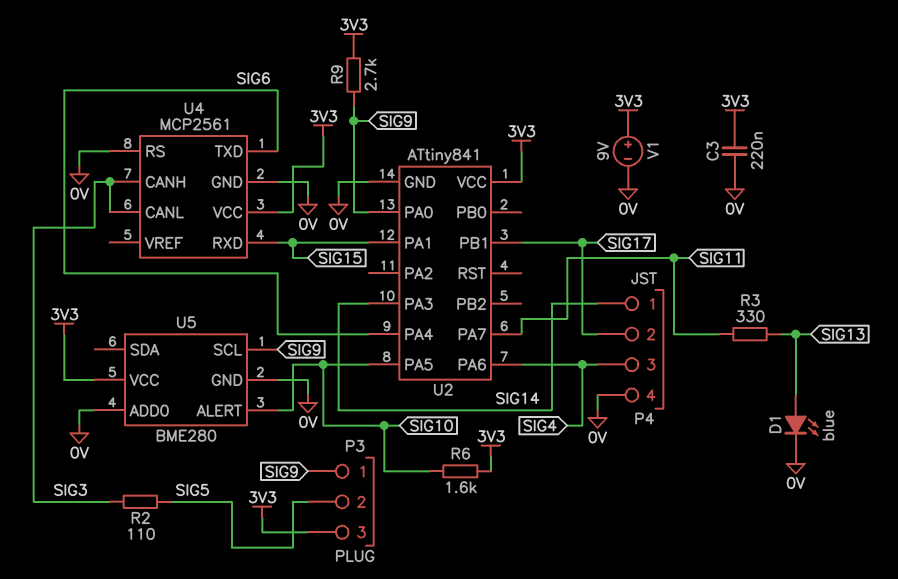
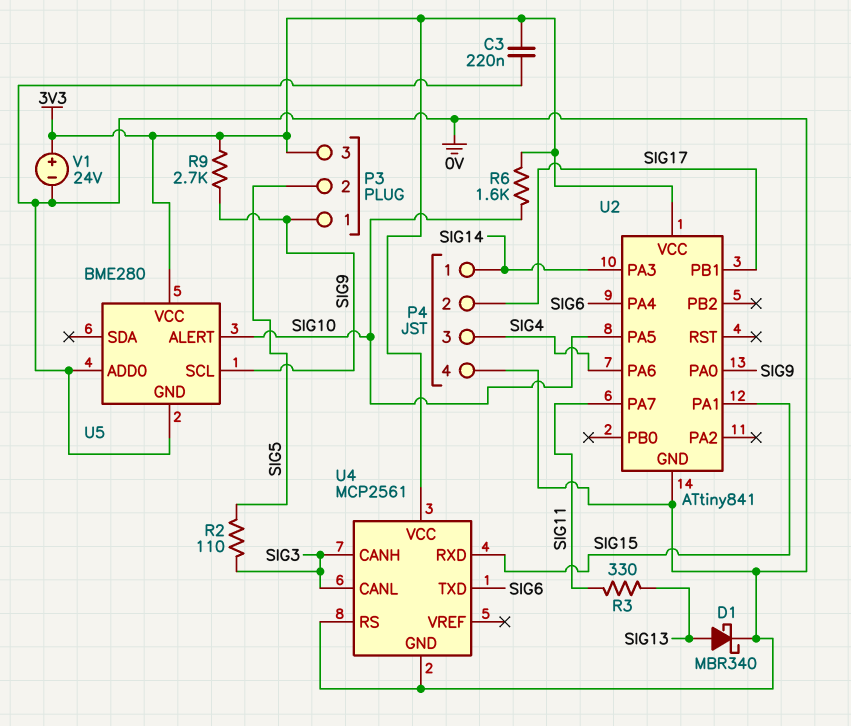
D1: LED blue (A SIG13, K 0V) -> schottky MBR340 (A SIG13, K 0V)
V1: 9V (plus 3V3, minus 0V) -> 24V (plus 3V3, minus 0V)

